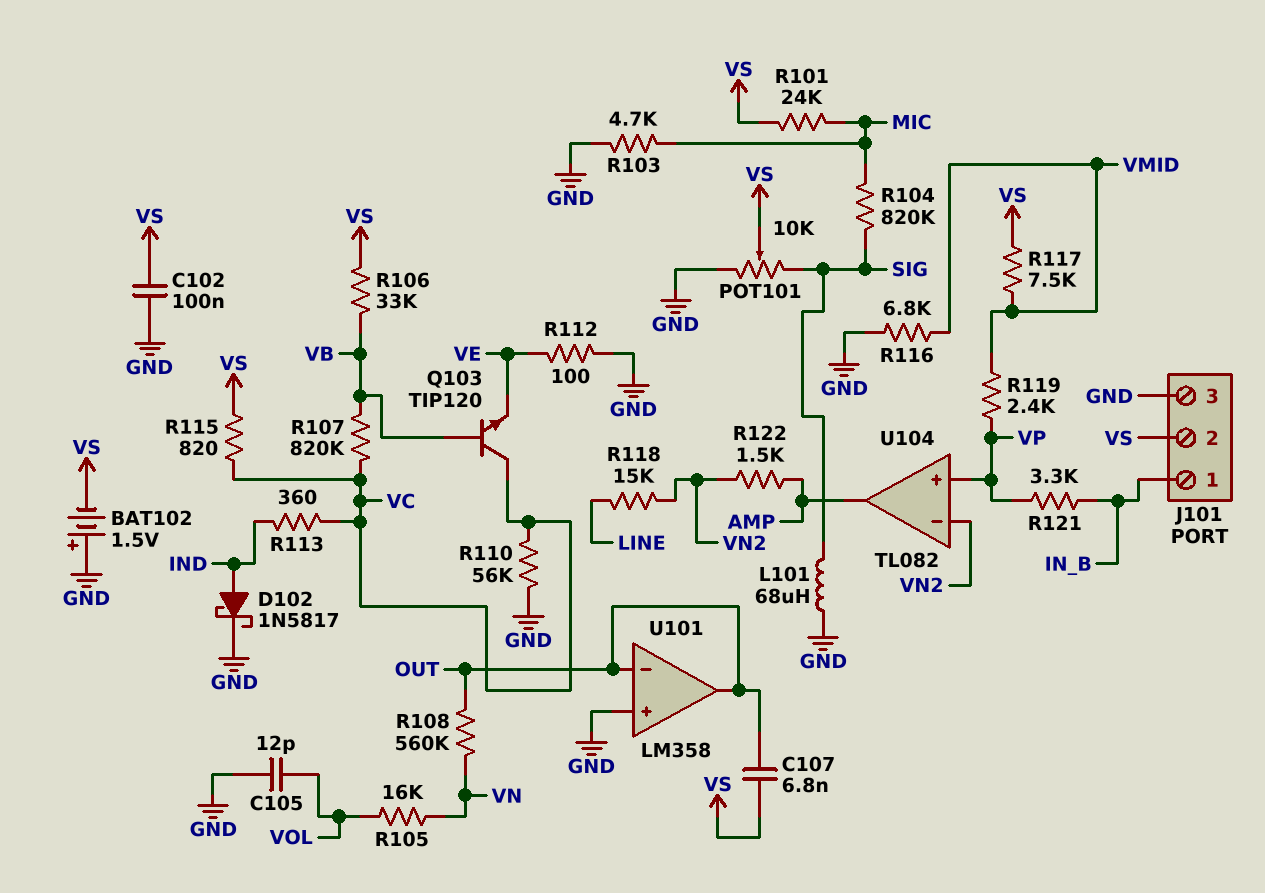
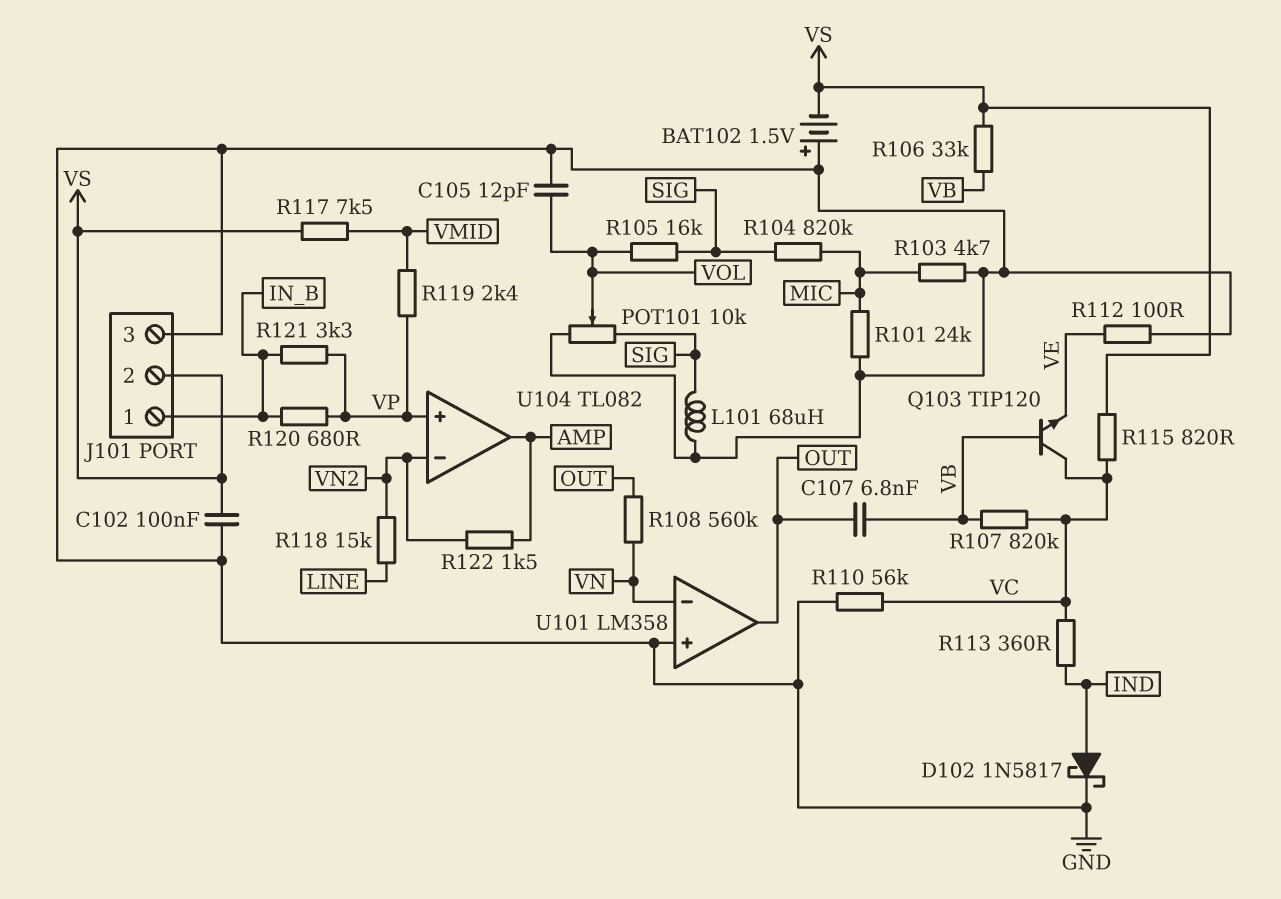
C107: 6.8nF (OUT, VS) -> 6.8nF (OUT, VB)
POT101: 10k (GND, SIG, wiper VS) -> 10k (GND, SIG, wiper VOL)
R101: 24k (MIC, VS) -> 24k (GND, MIC)
R105: 16k (VN, VOL) -> 16k (SIG, VOL)
R116: 6.8k (GND, VMID) -> none
R120: none -> 680 (IN_B, VP)
U101 pin in-: OUT -> VN

